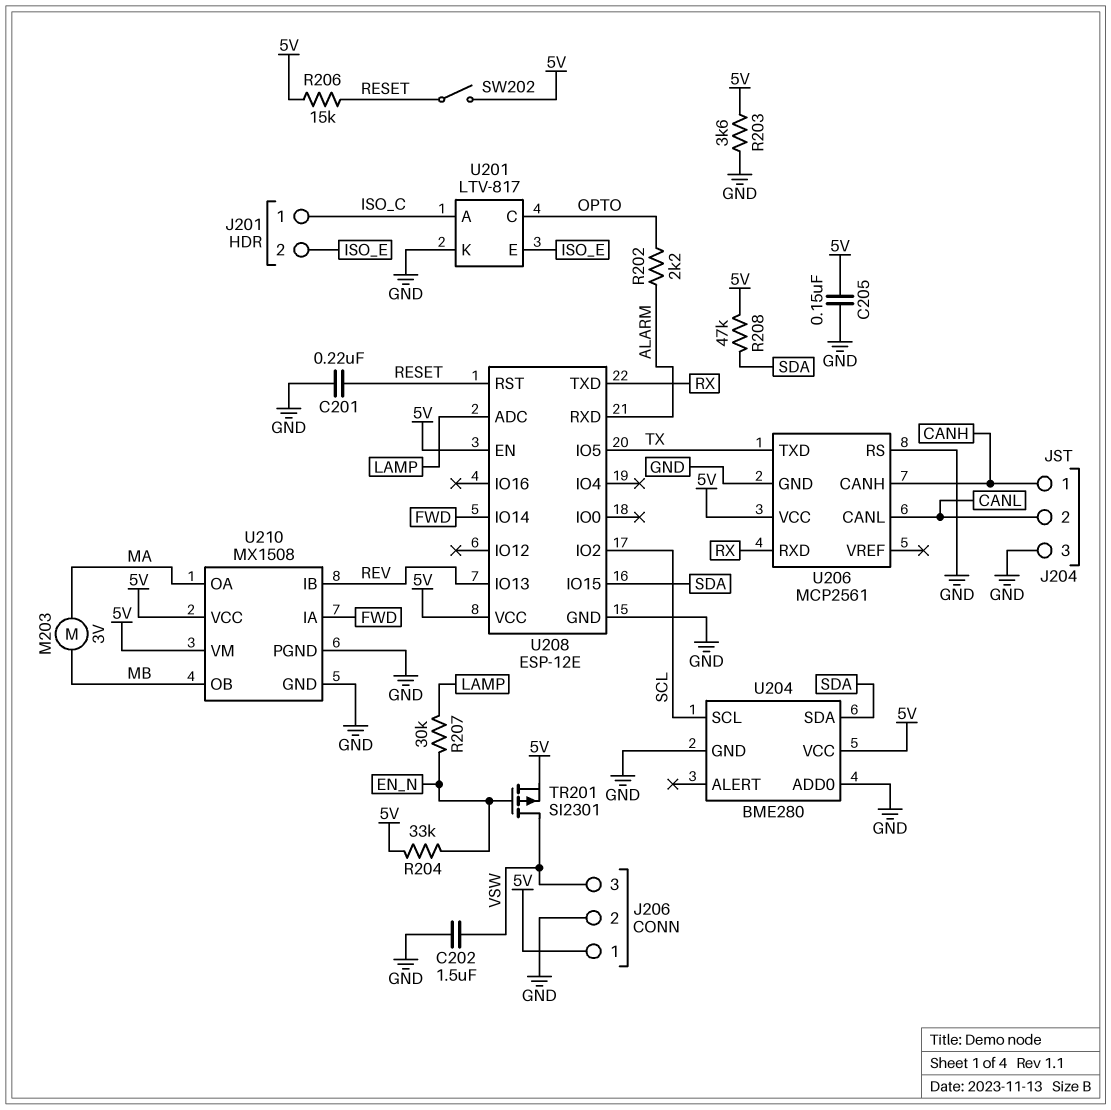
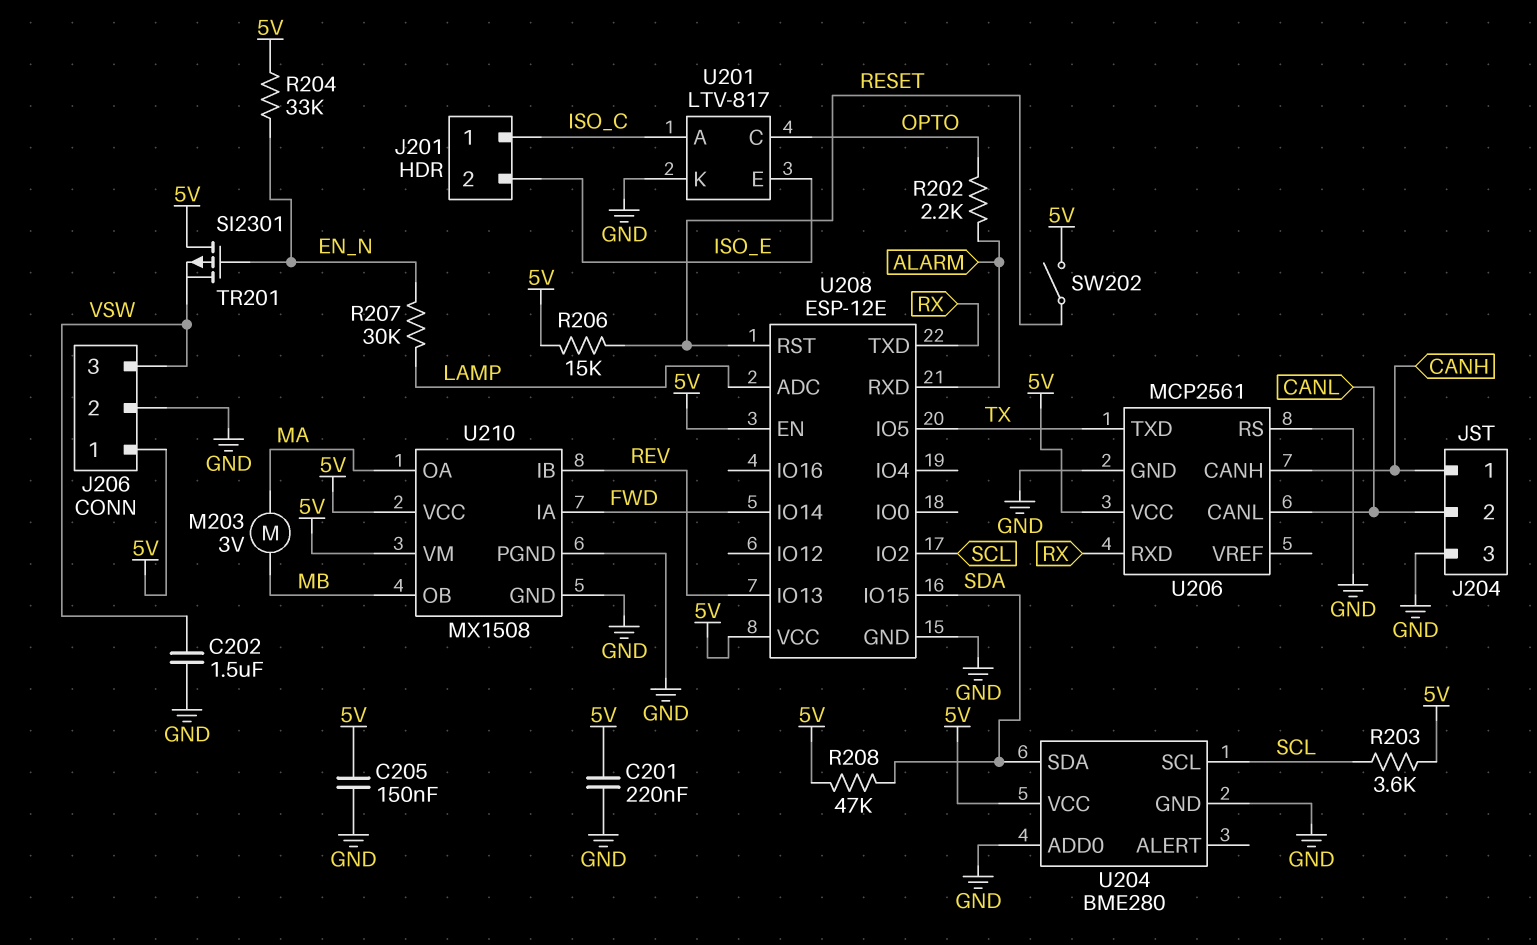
C201: 220nF (GND, RESET) -> 220nF (5V, GND)
R203: 3.6k (5V, GND) -> 3.6k (5V, SCL)
TR201: PMOS SI2301 (G EN_N, D VSW, S 5V) -> PMOS SI2301 (G EN_N, D 5V, S VSW)

